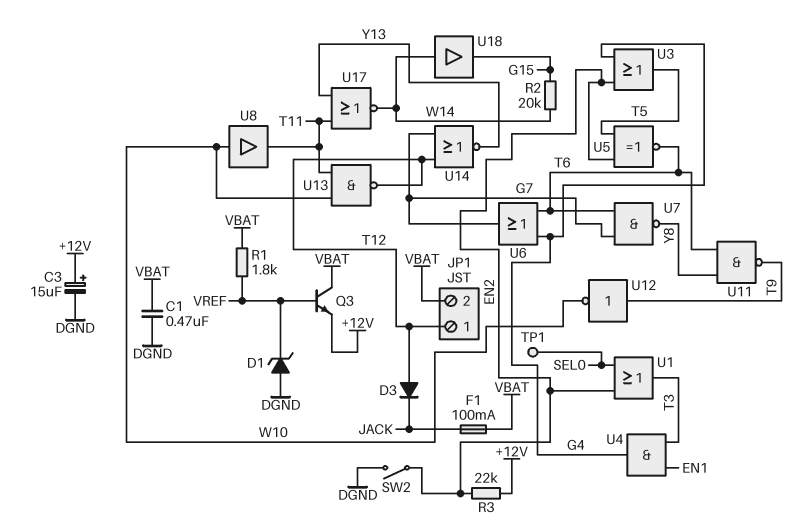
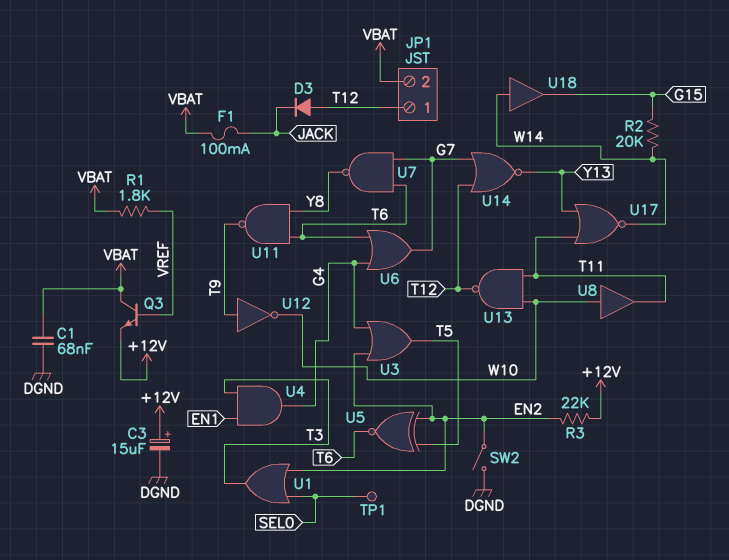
C1: 470nF (DGND, VBAT) -> 68nF (DGND, VBAT)
D1: zener (A DGND, K VREF) -> none

